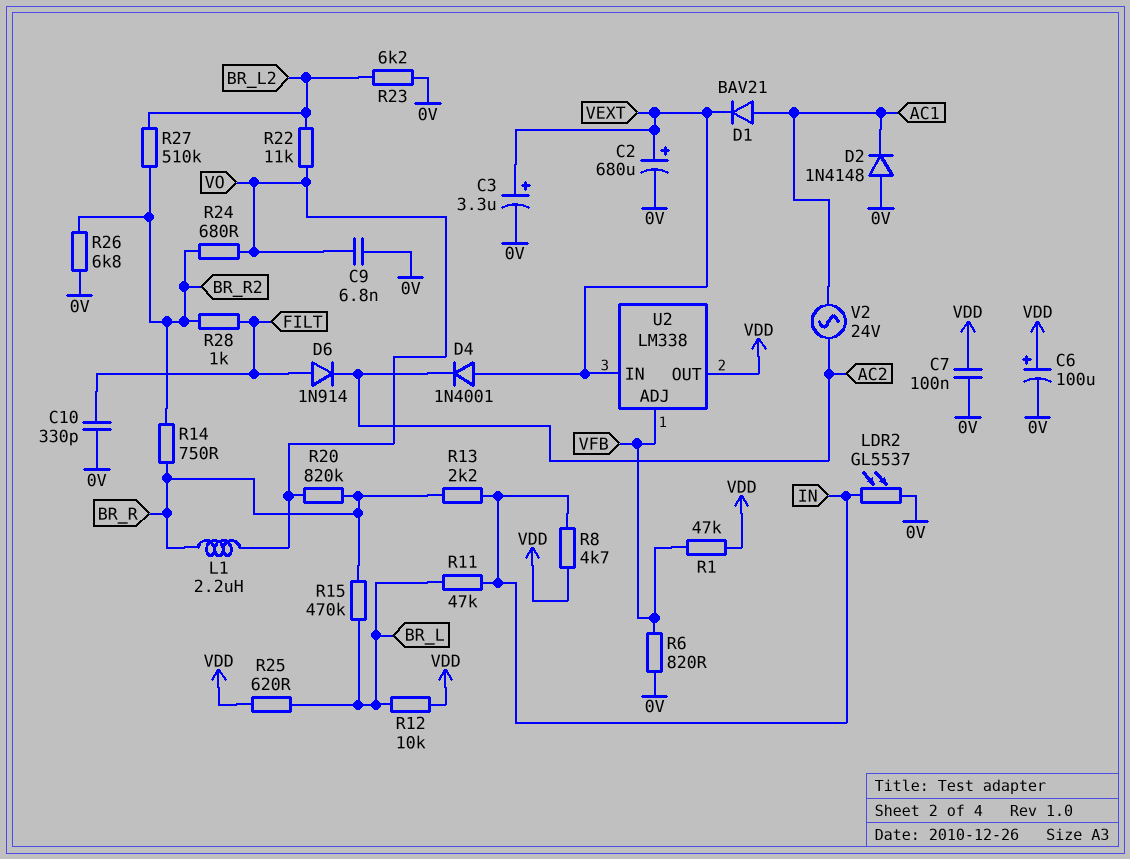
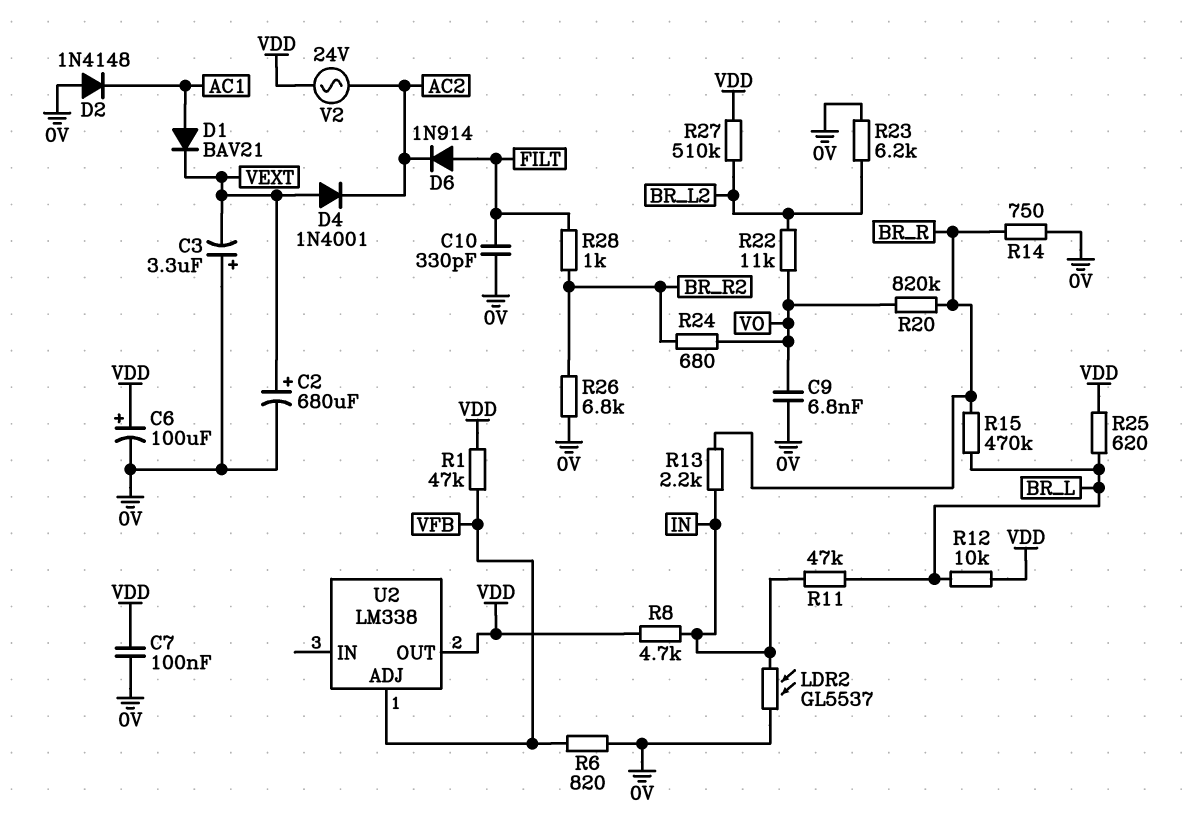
C3: 3.3uF (plus VEXT, minus 0V) -> 3.3uF (plus 0V, minus VEXT)
L1: 2.2uH (BR_R, VO) -> none
R14: 750 (BR_R, BR_R2) -> 750 (0V, BR_R)
R27: 510k (BR_L2, BR_R2) -> 510k (BR_L2, VDD)
U2 pin IN: VEXT -> none
V2: AC 24V (AC1, AC2) -> AC 24V (AC2, VDD)

